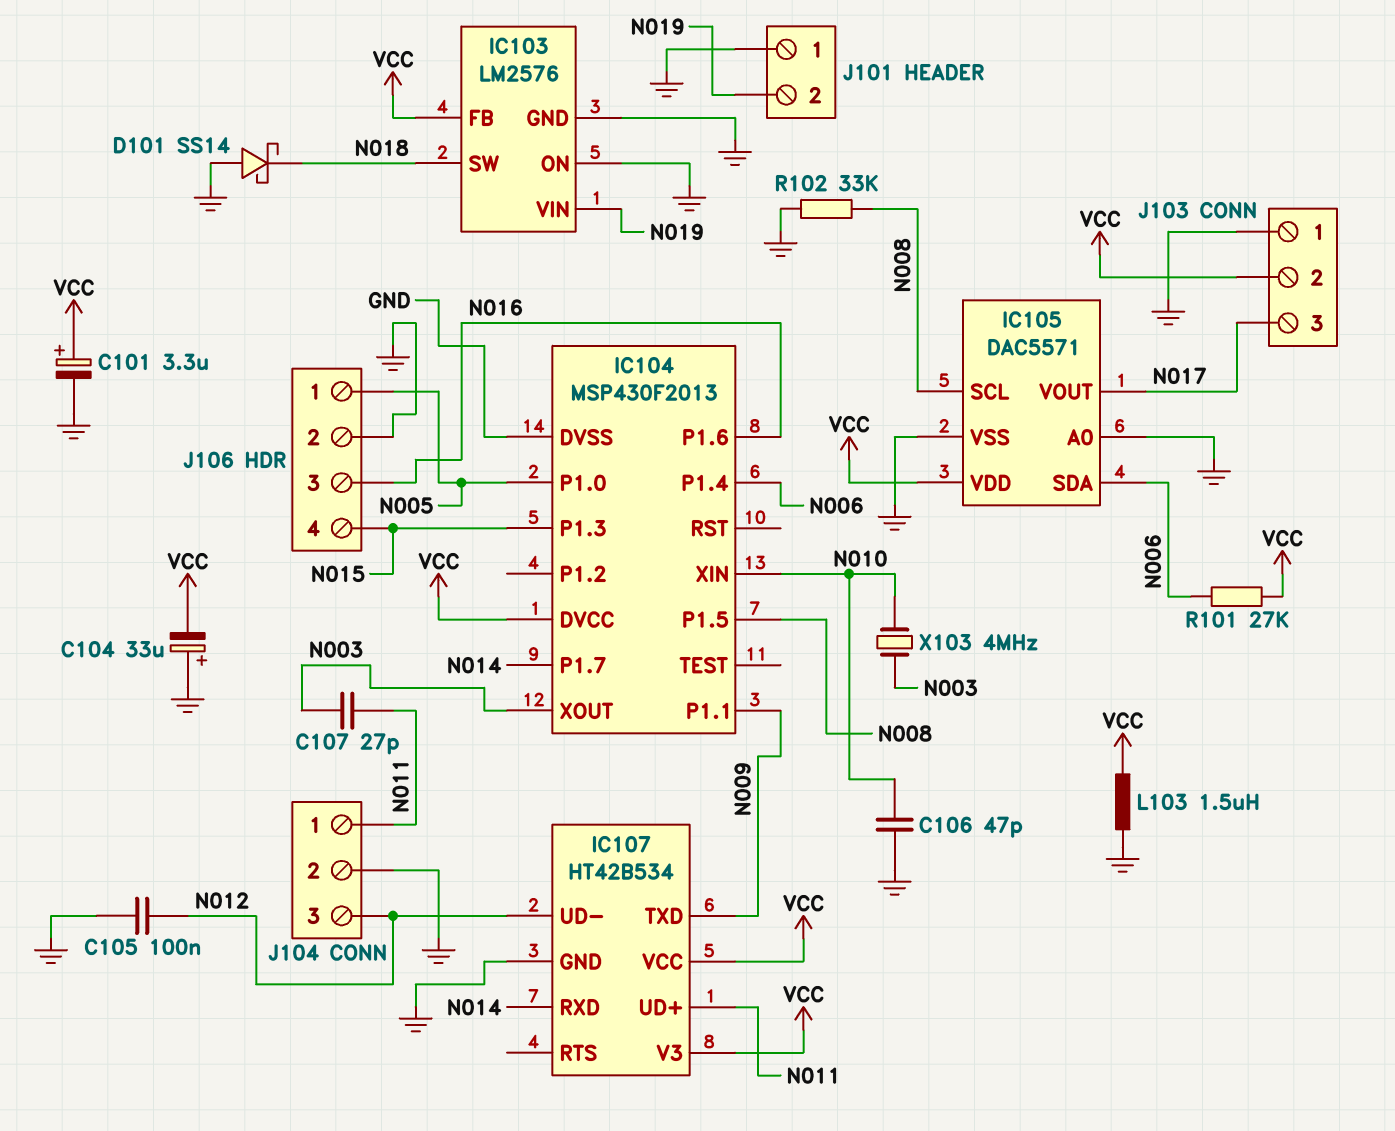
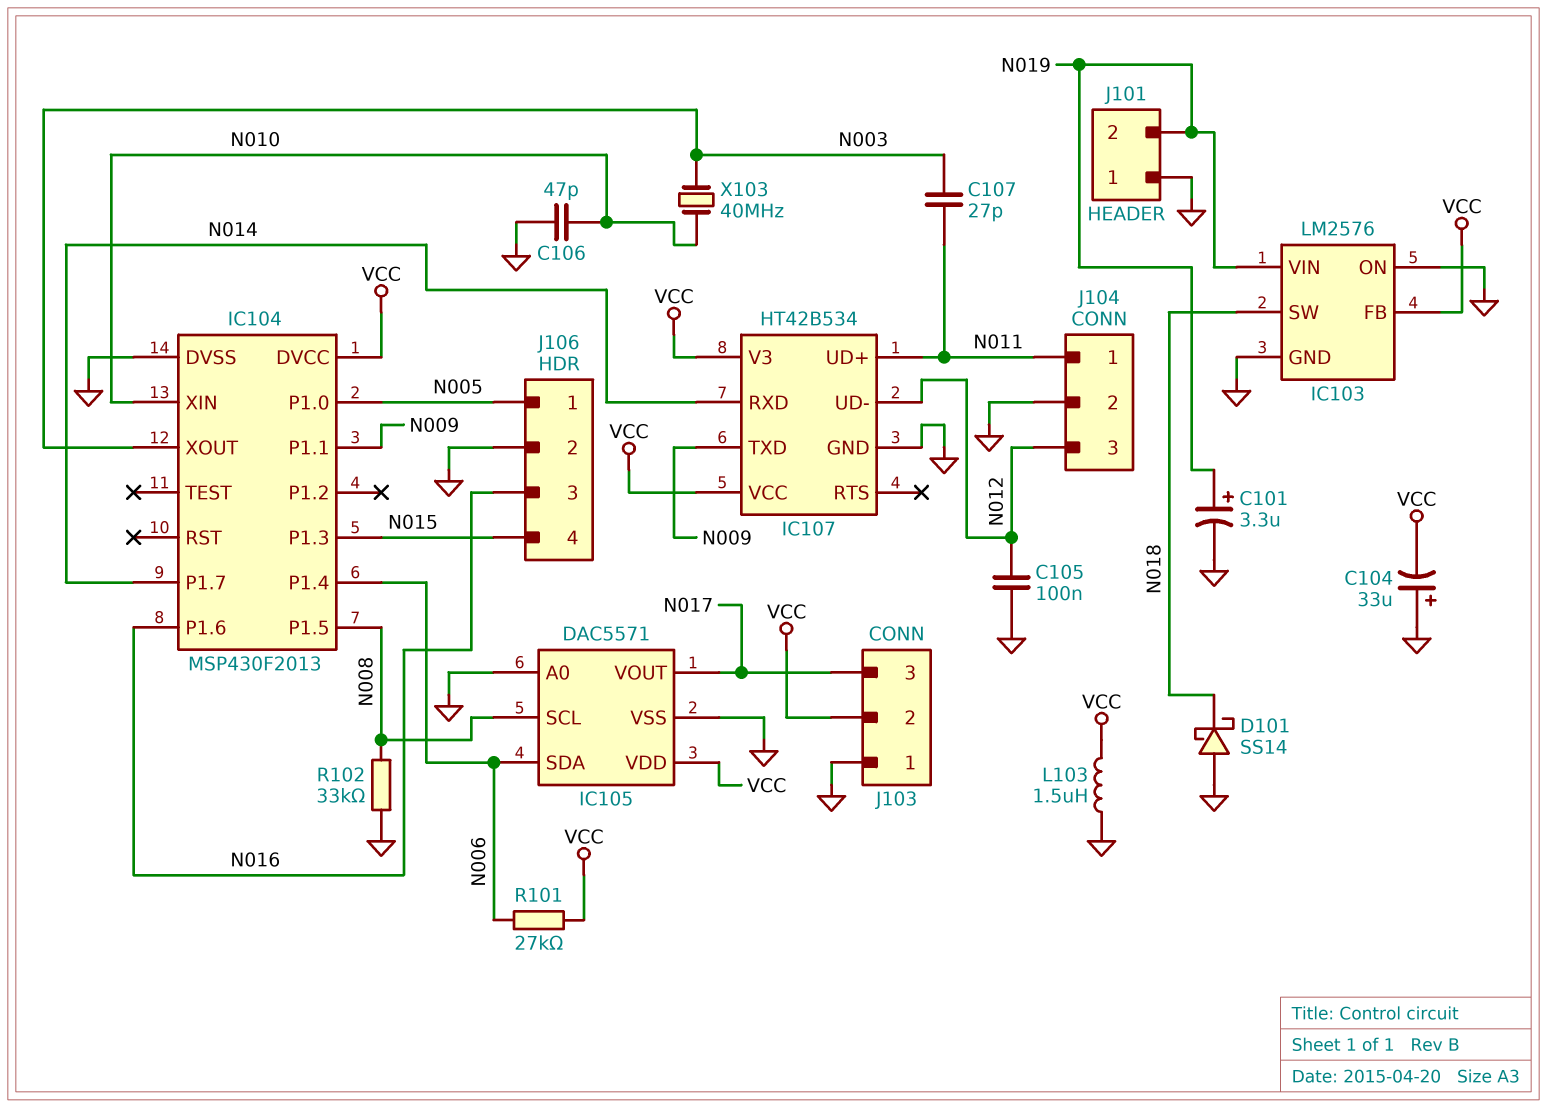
C101: 3.3uF (plus VCC, minus GND) -> 3.3uF (plus N019, minus GND)
X103: 4MHz (N003, N010) -> 40MHz (N003, N010)

